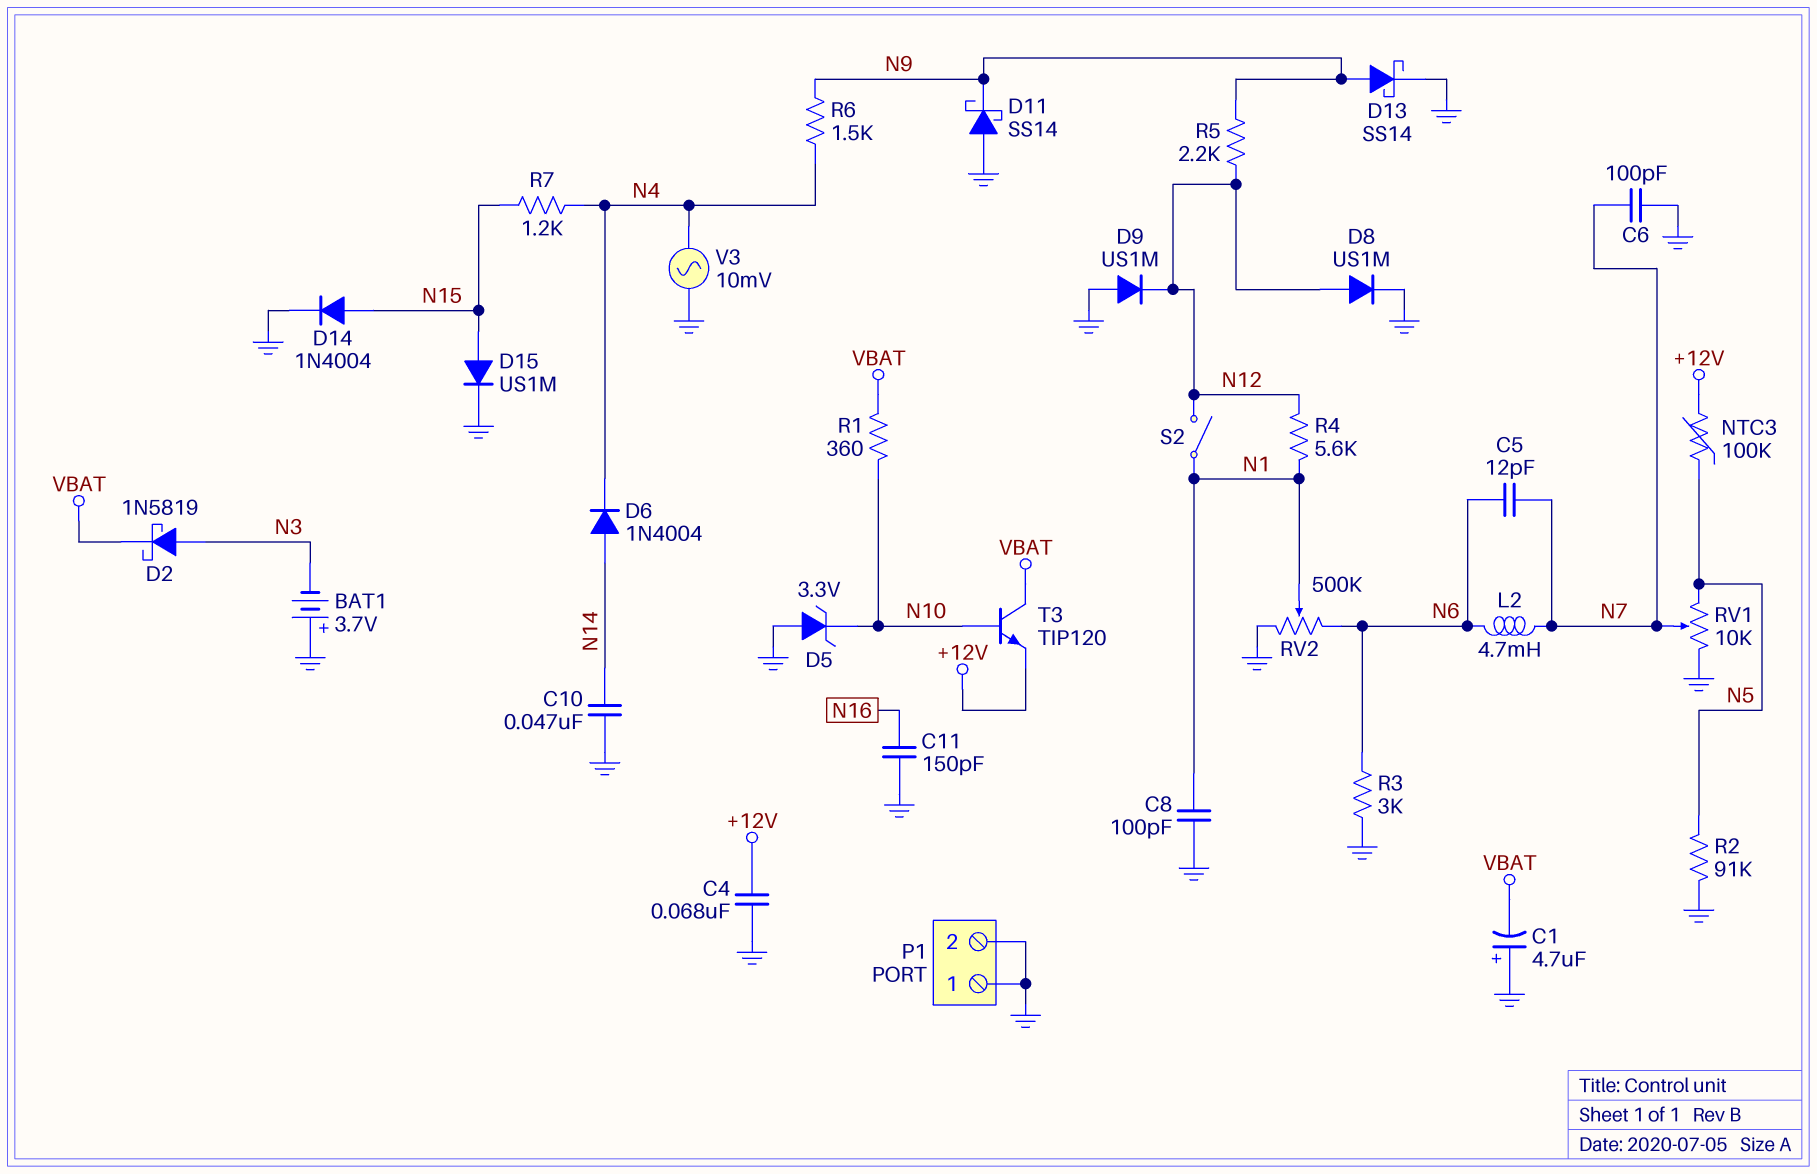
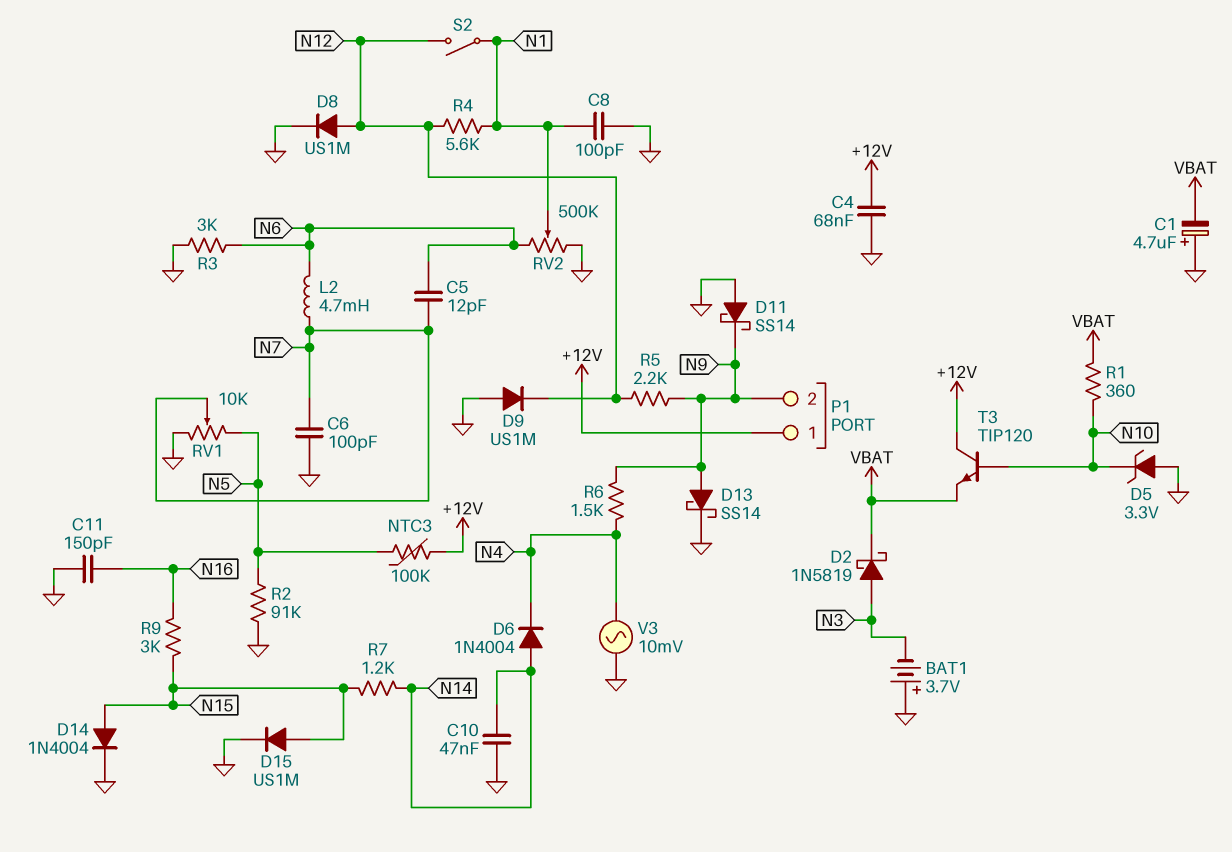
P1 pin 1: GND -> +12V
P1 pin 2: GND -> N9
R7: 1.2k (N4, N15) -> 1.2k (N14, N15)
R9: none -> 3k (N15, N16)
T3: NPN TIP120 (B N10, C VBAT, E +12V) -> NPN TIP120 (B N10, C +12V, E VBAT)

